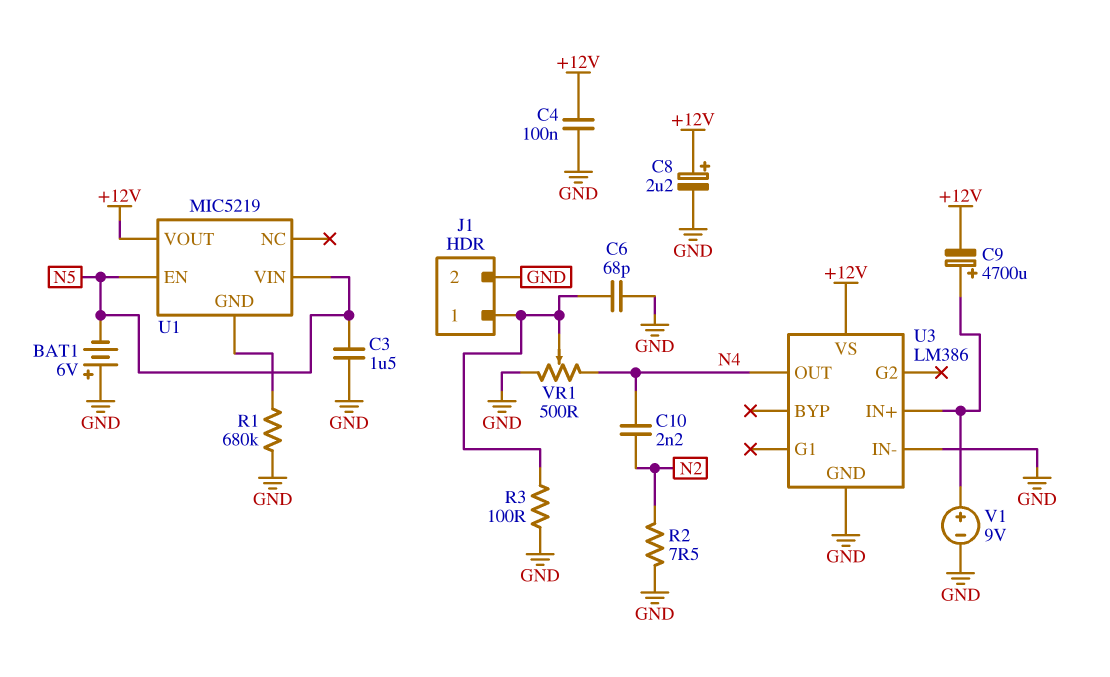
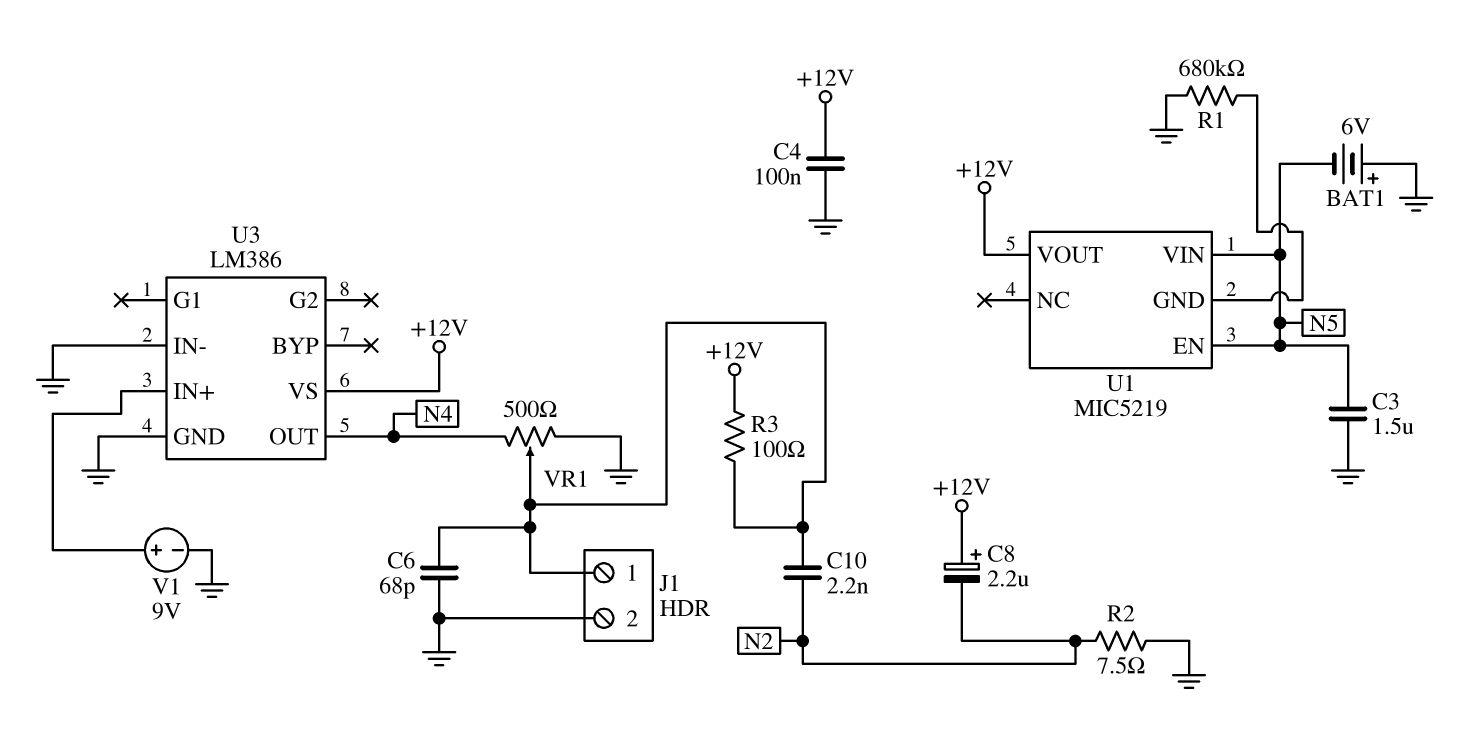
C8: 2.2uF (plus +12V, minus GND) -> 2.2uF (plus +12V, minus N2)
C9: 4700uF (plus U3/IN+, minus +12V) -> none
C10: 2.2nF (N2, N4) -> 2.2nF (J1/1, N2)
R3: 100 (GND, J1/1) -> 100 (+12V, J1/1)

